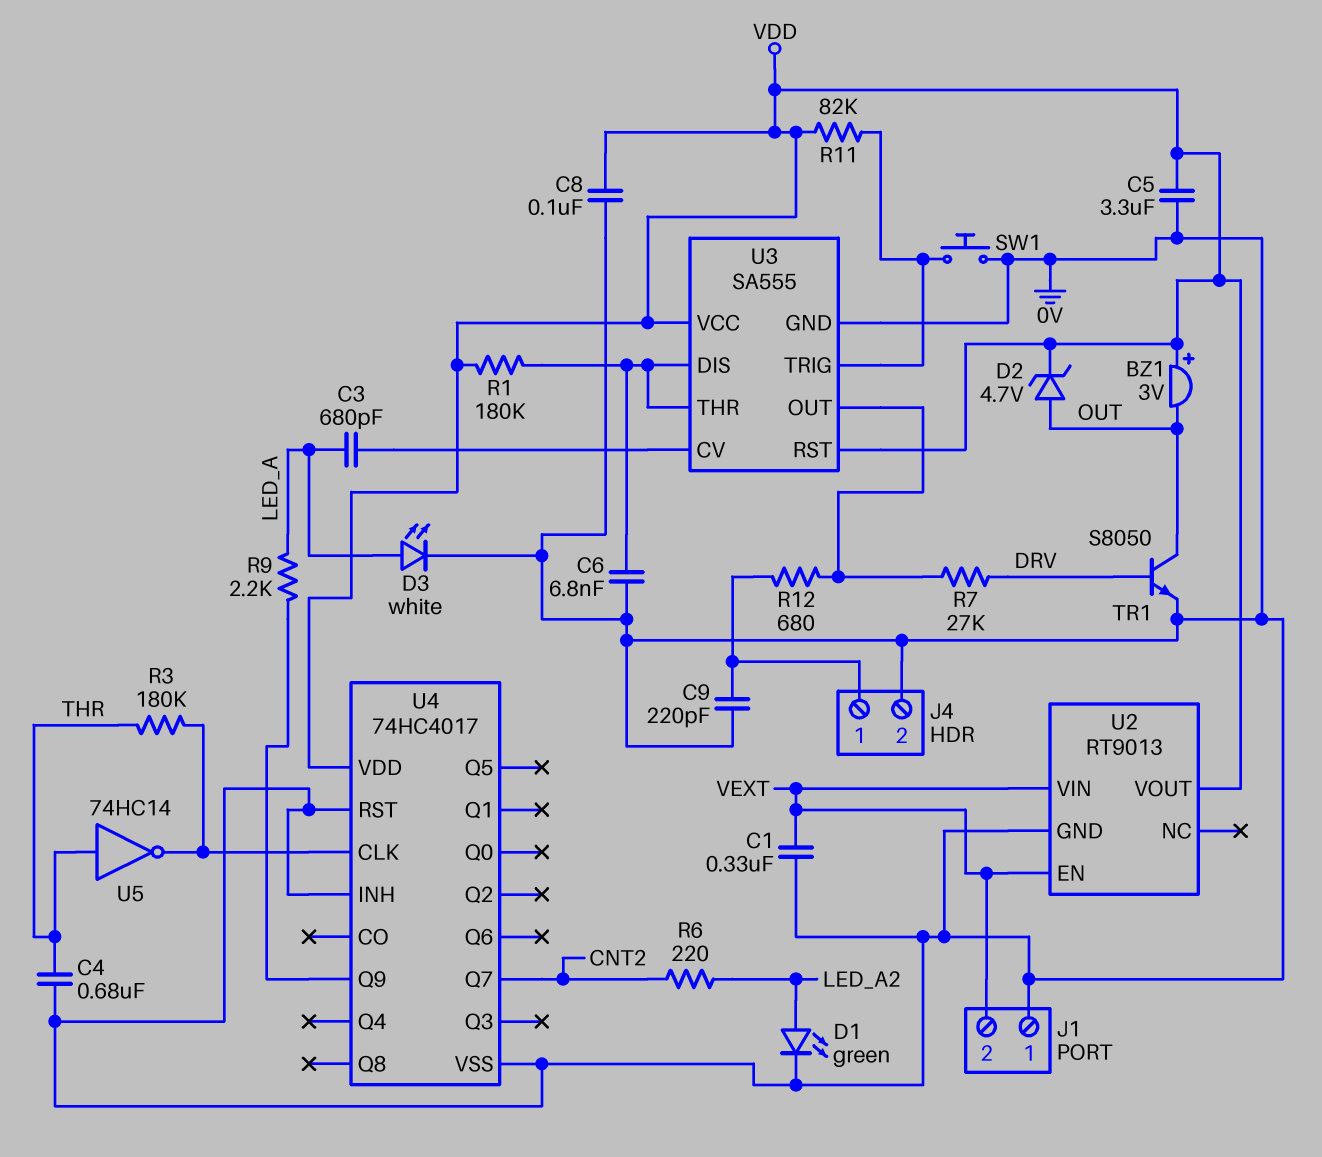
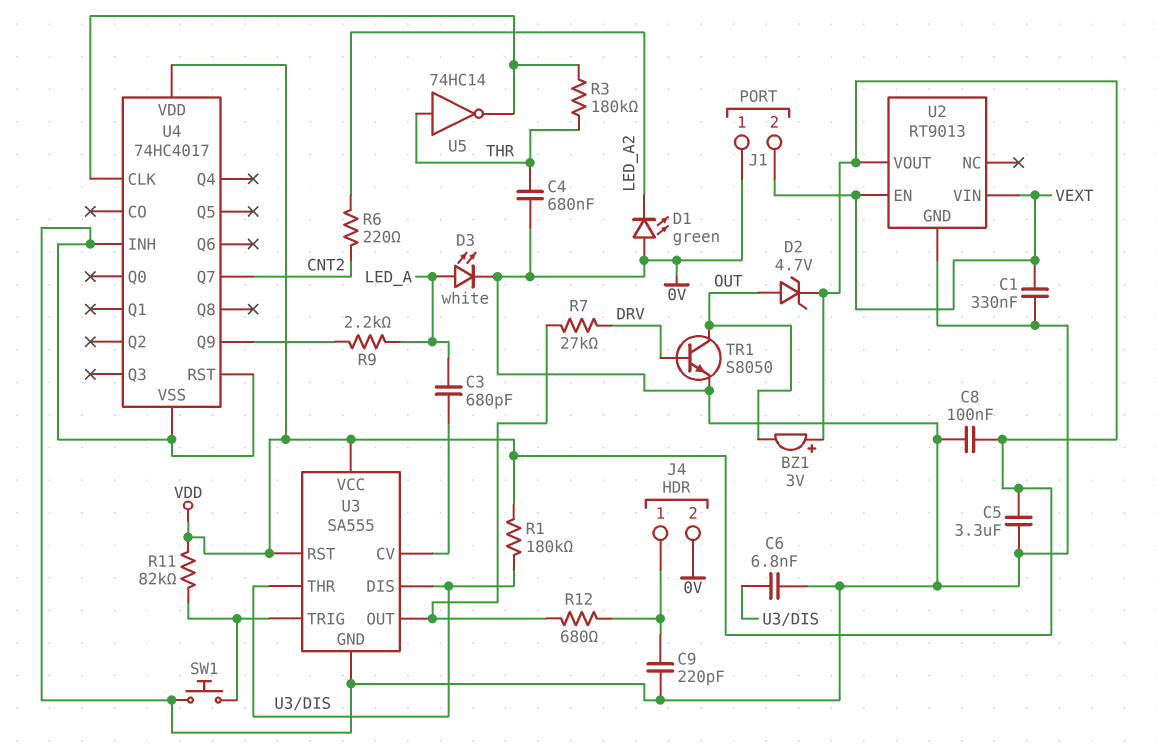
D1: LED green (A LED_A2, K 0V) -> LED green (A 0V, K LED_A2)

